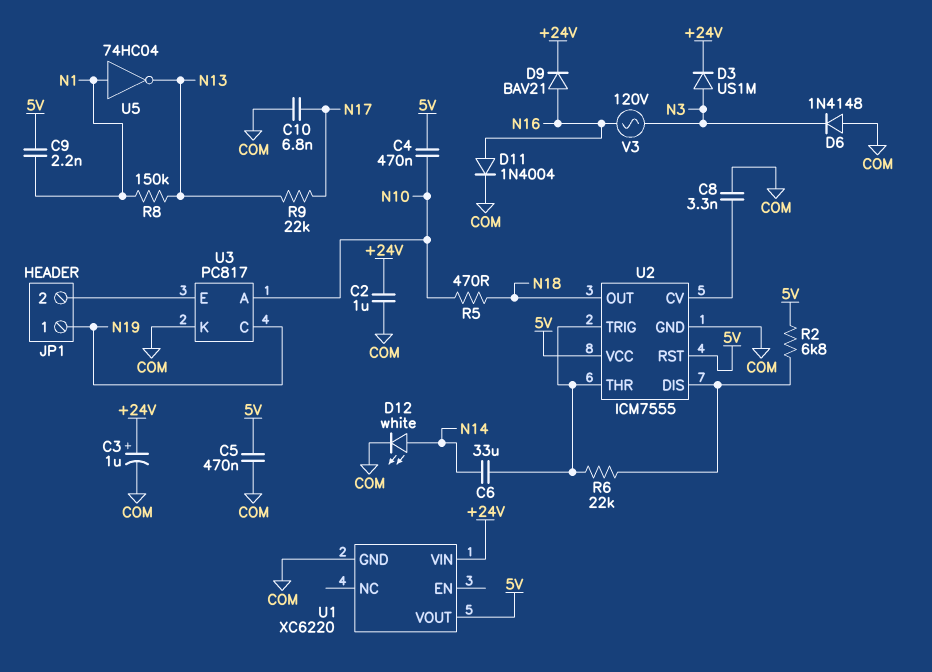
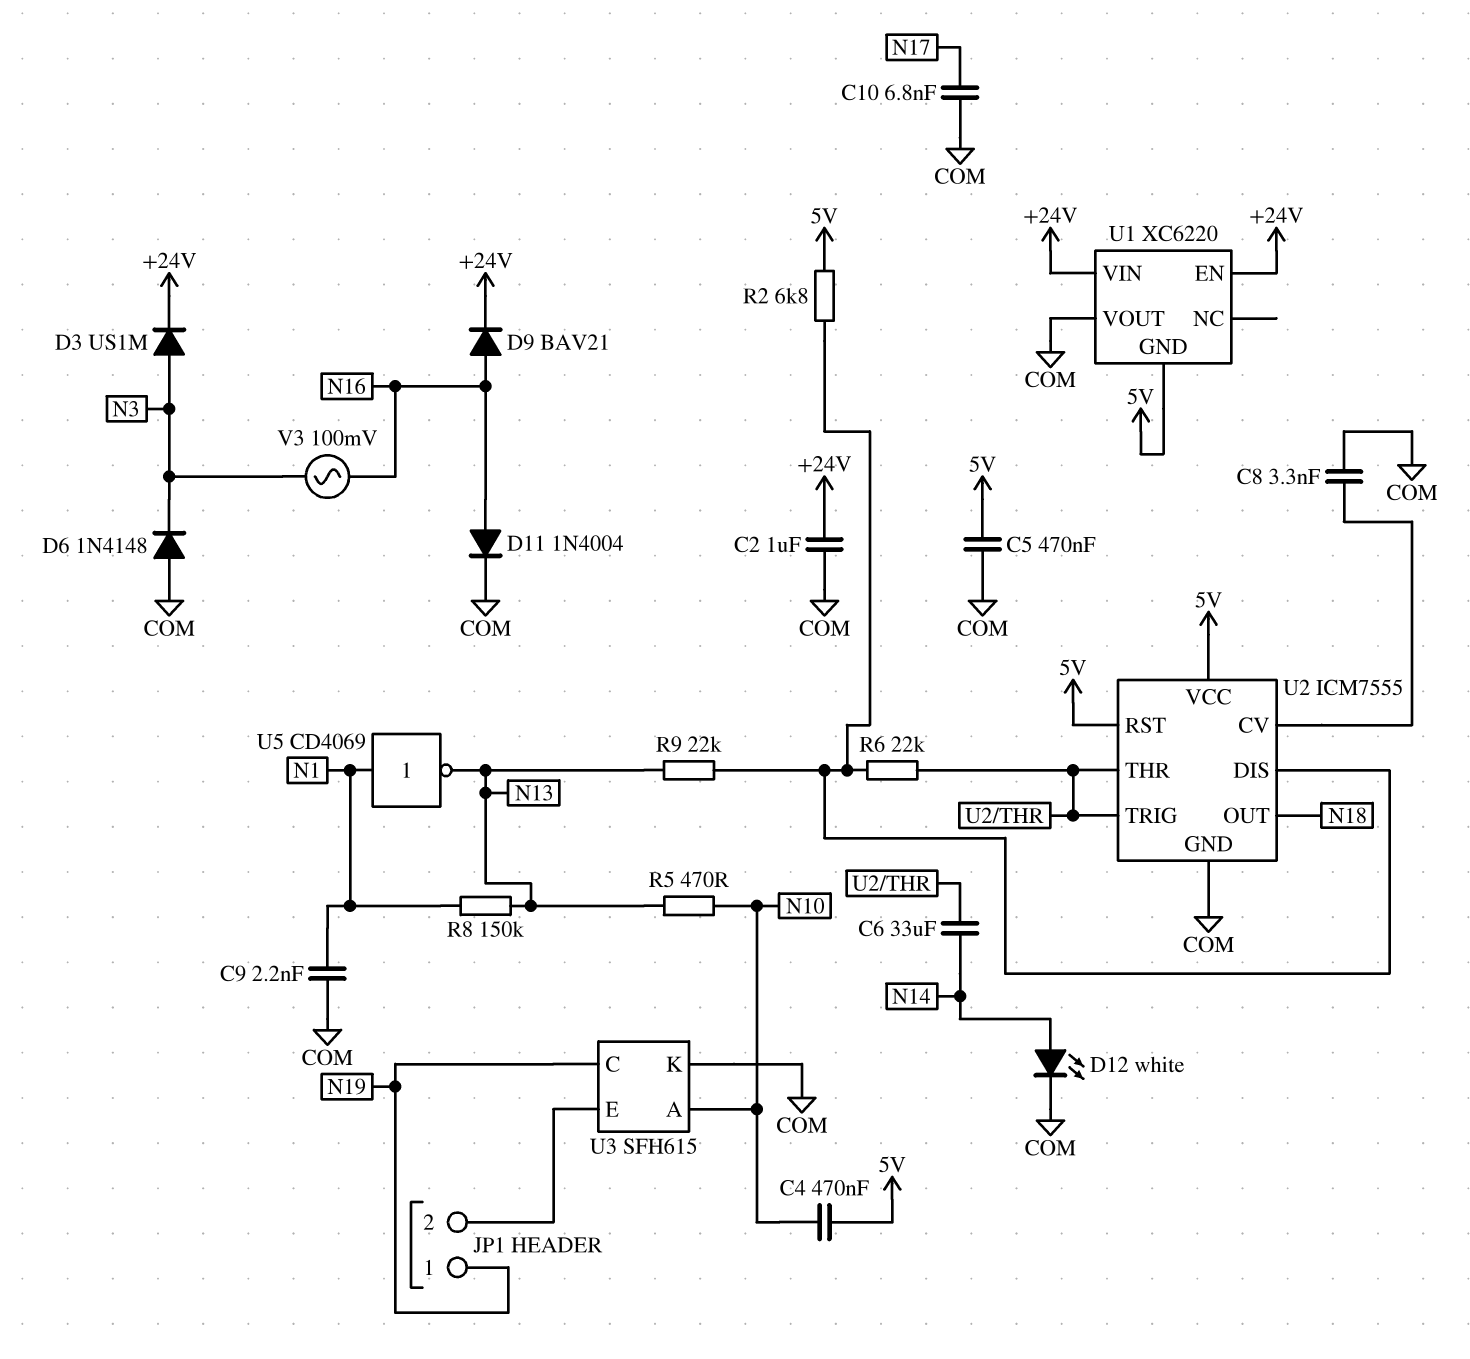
C3: 1uF (plus +24V, minus COM) -> none
C9: 2.2nF (5V, N1) -> 2.2nF (COM, N1)
R5: 470 (N10, N18) -> 470 (N10, N13)
R9: 22k (N13, N17) -> 22k (N13, U2/DIS)
U1 pin EN: none -> +24V
U1 pin GND: COM -> 5V
U1 pin VOUT: 5V -> COM
U3: PC817 -> SFH615
U5: NOT 74HC04 (in N1, out N13) -> NOT CD4069 (in N1, out N13)
V3: AC 120V (N3, N16) -> AC 100mV (N3, N16)

